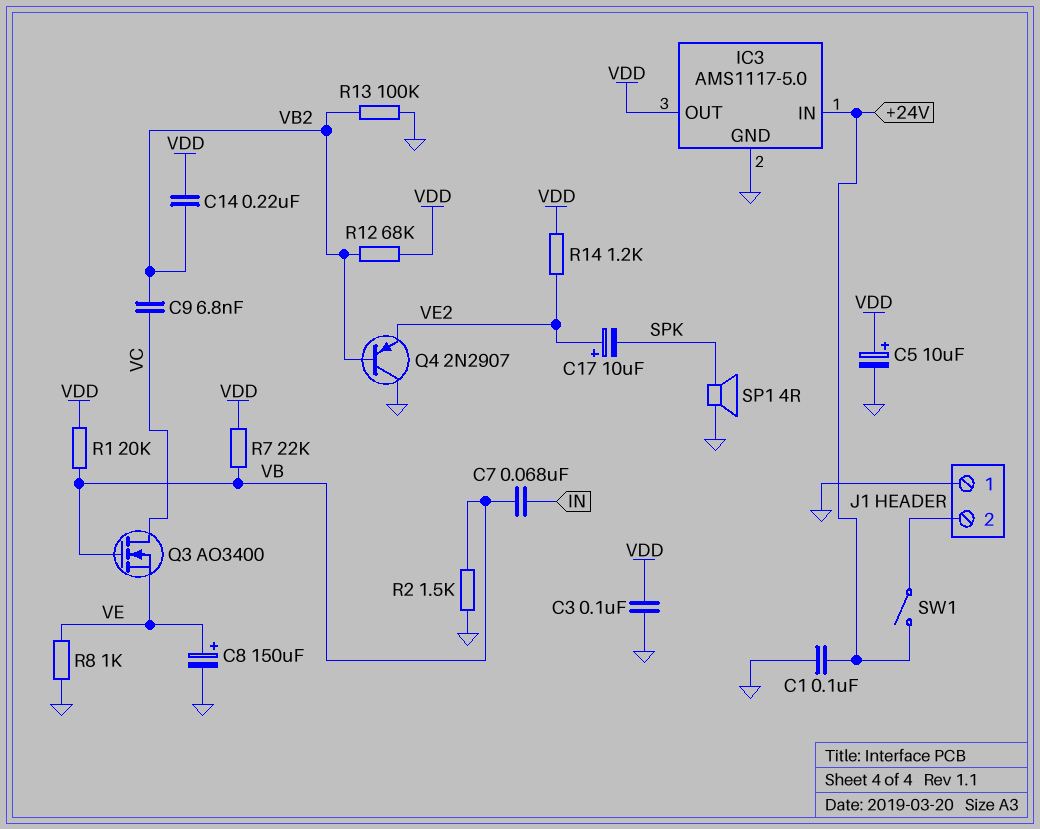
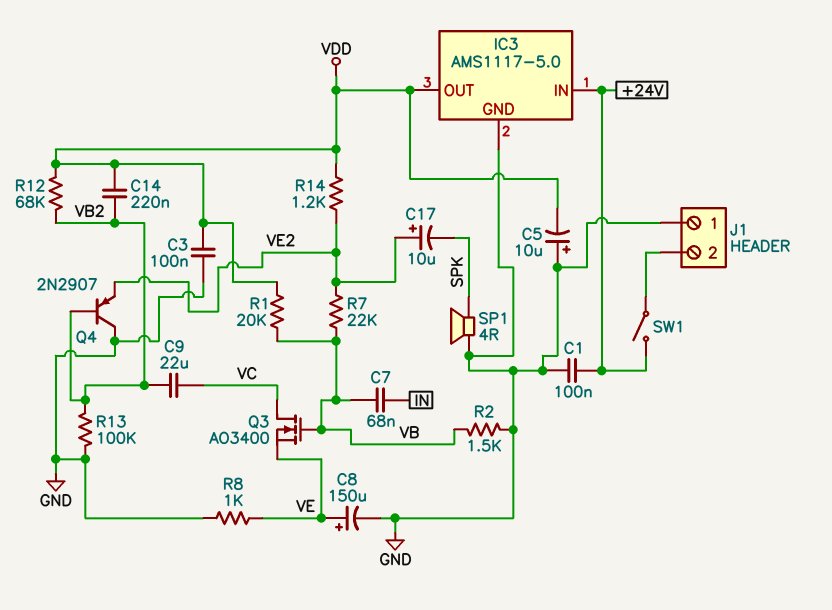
C5: 10uF (plus VDD, minus GND) -> 10uF (plus GND, minus VDD)
C9: 6.8nF (VB2, VC) -> 22uF (VB2, VC)
R7: 22k (VB, VDD) -> 22k (VB, VE2)

